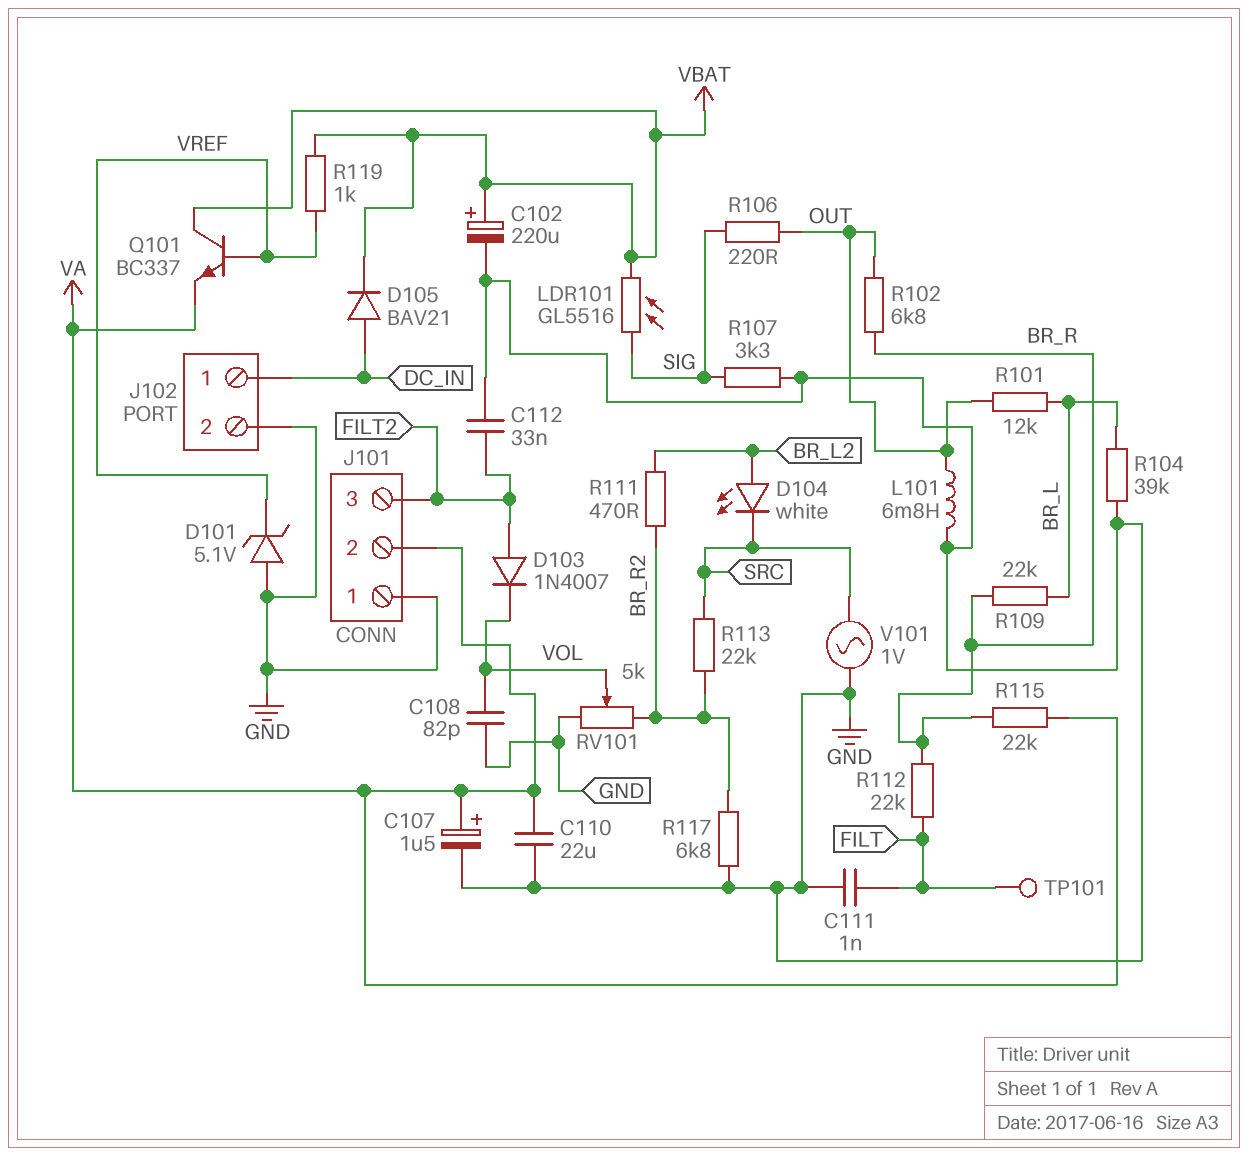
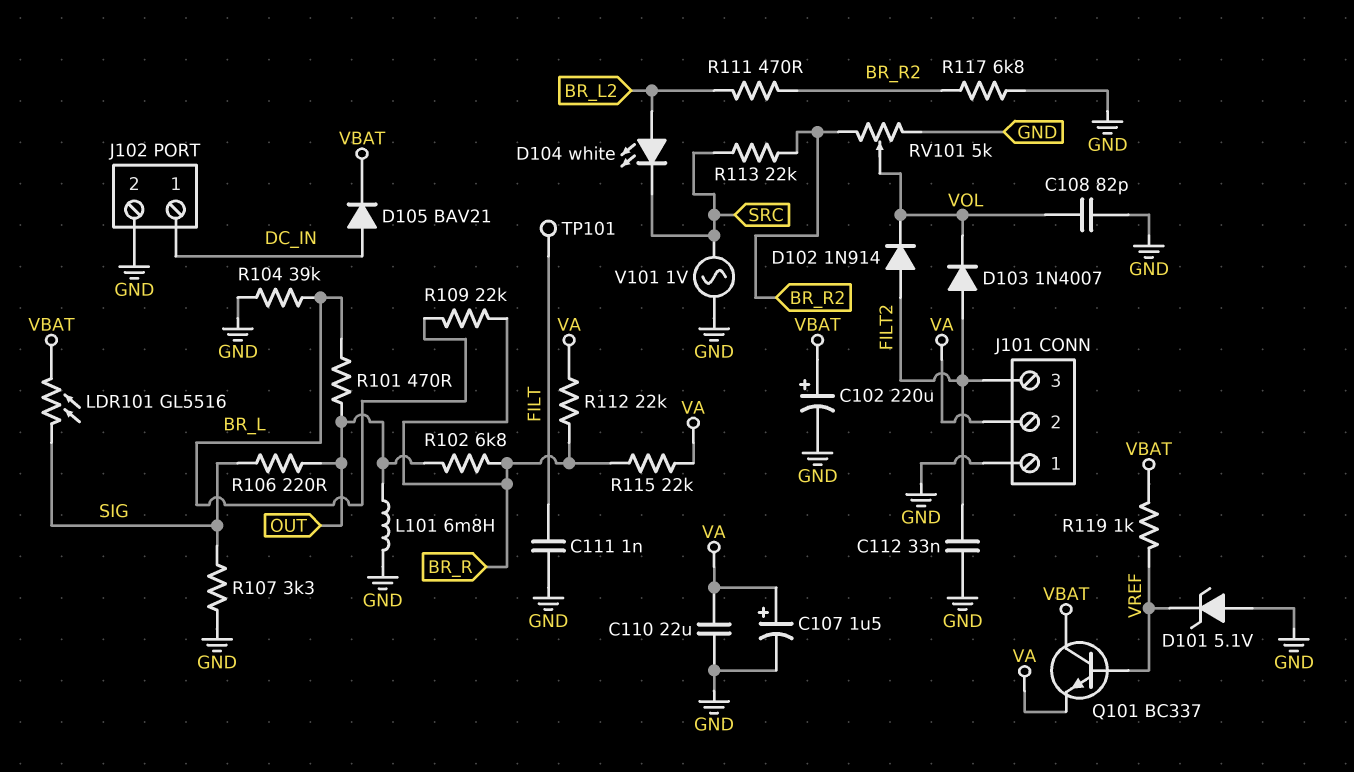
D102: none -> diode 1N914 (A FILT2, K VOL)
R101: 12k (BR_L, OUT) -> 470 (BR_L, OUT)
R112: 22k (BR_R, FILT) -> 22k (BR_R, VA)

